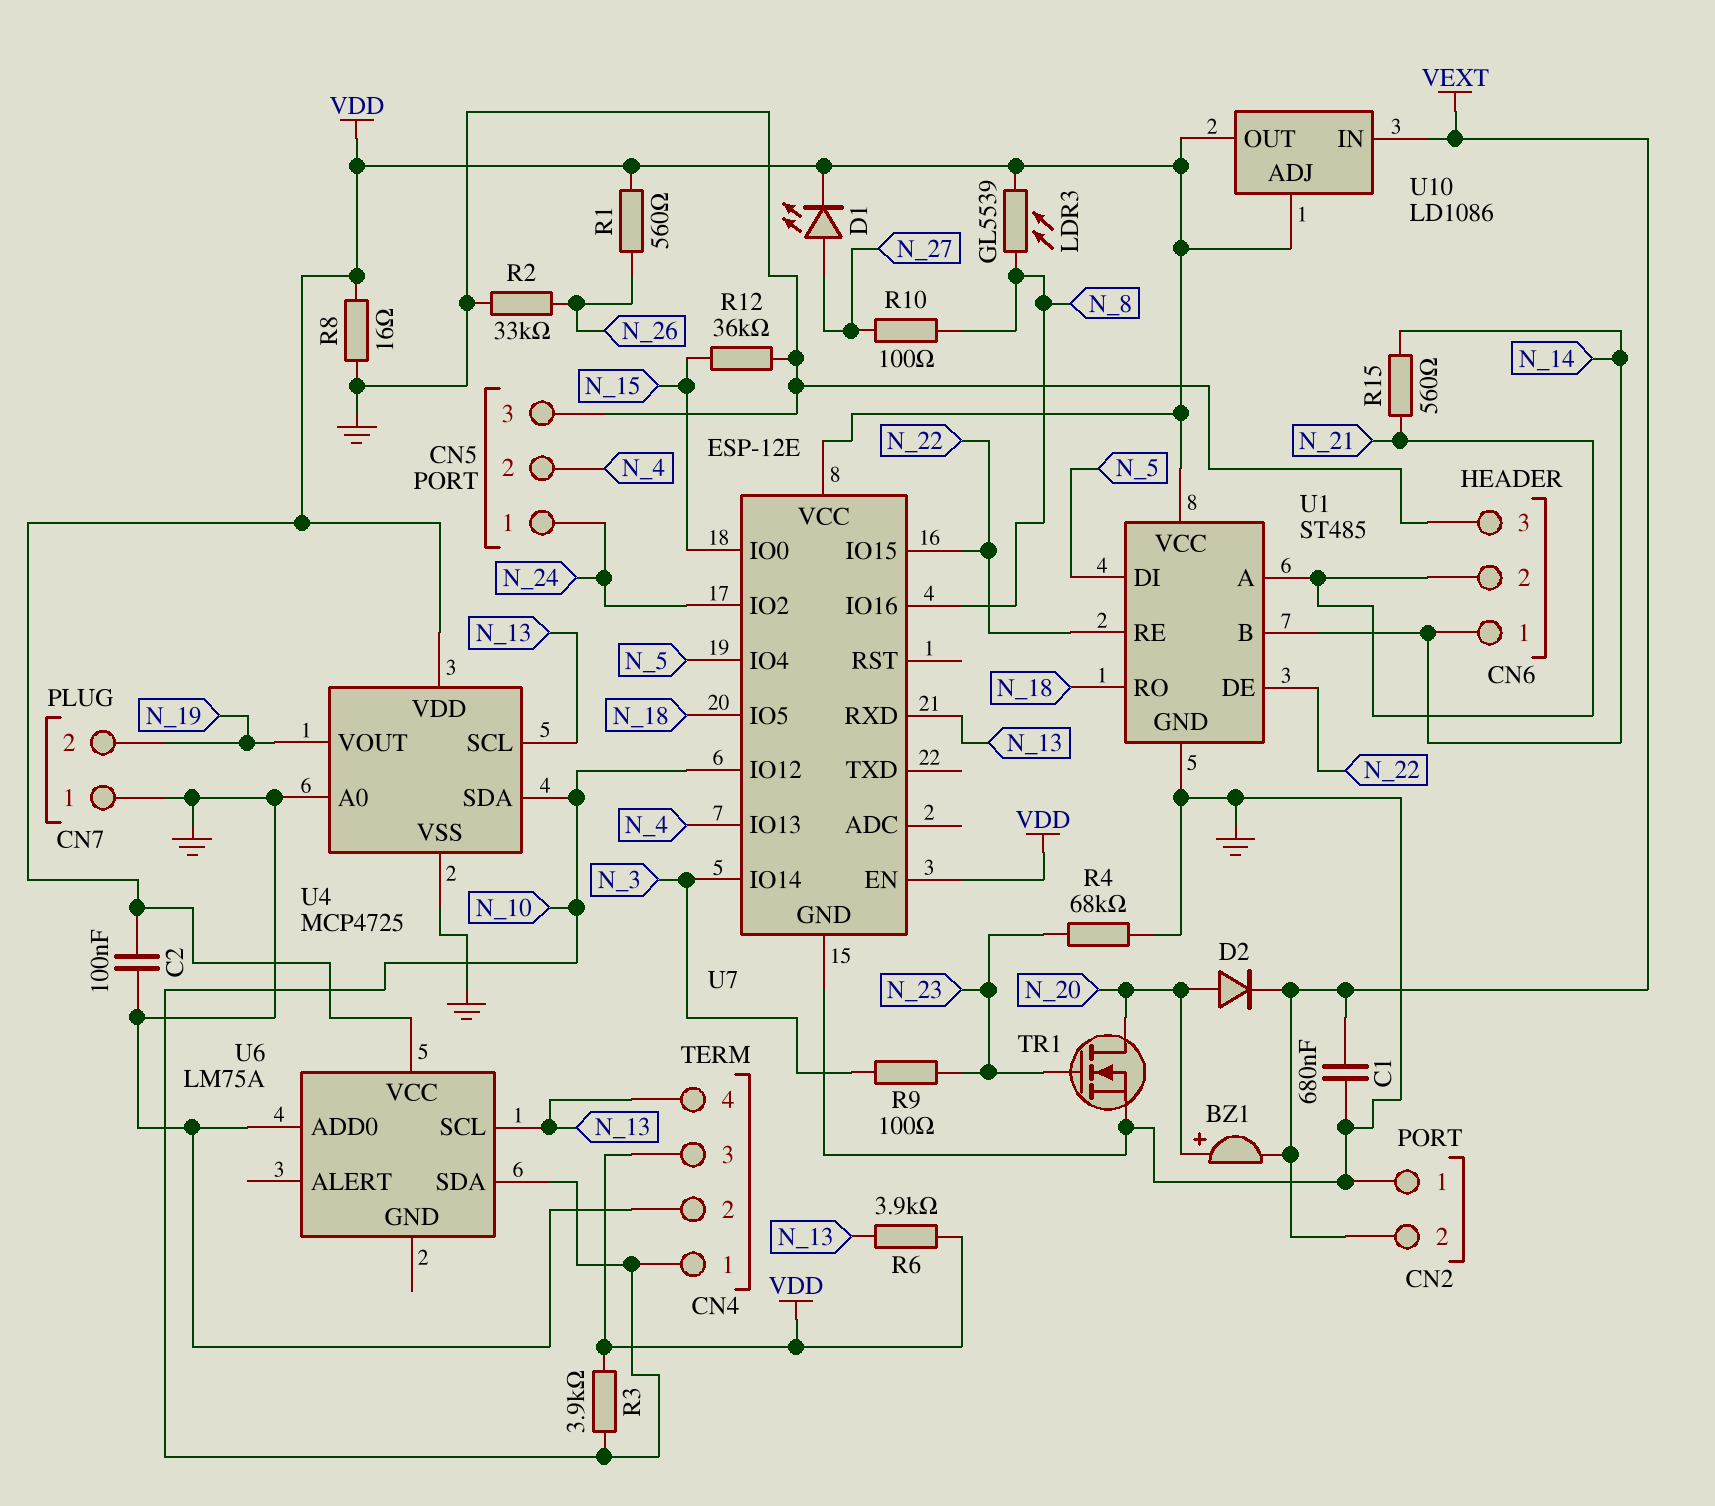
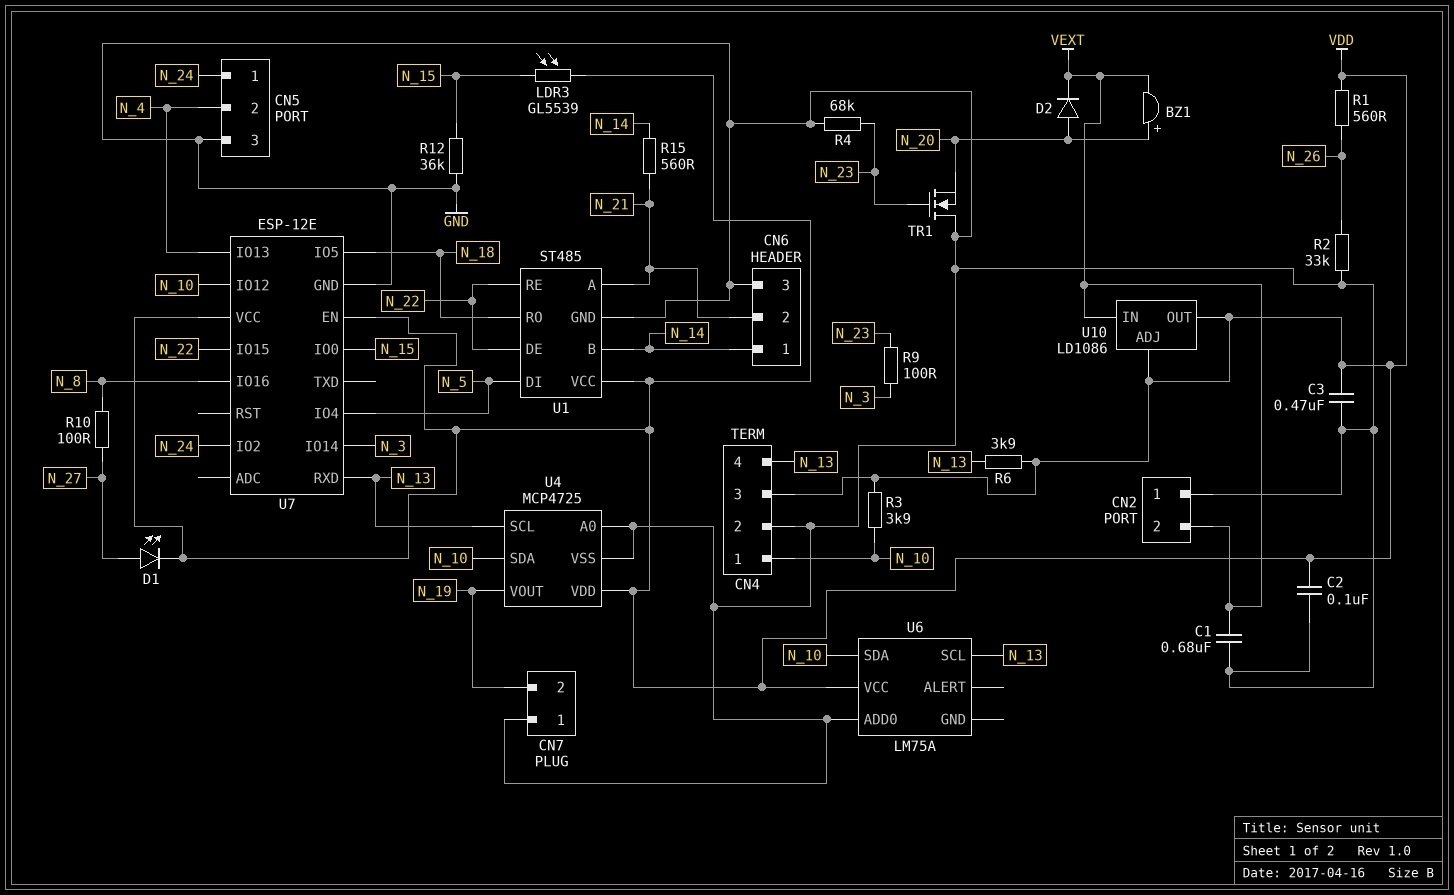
C3: none -> 470nF (GND, VDD)
LDR3: GL5539 (N_8, VDD) -> GL5539 (N_15, VDD)
R8: 16 (GND, VDD) -> none
TR1: NMOS (G N_23, D N_20, S GND) -> NMOS (G N_23, D GND, S N_20)

